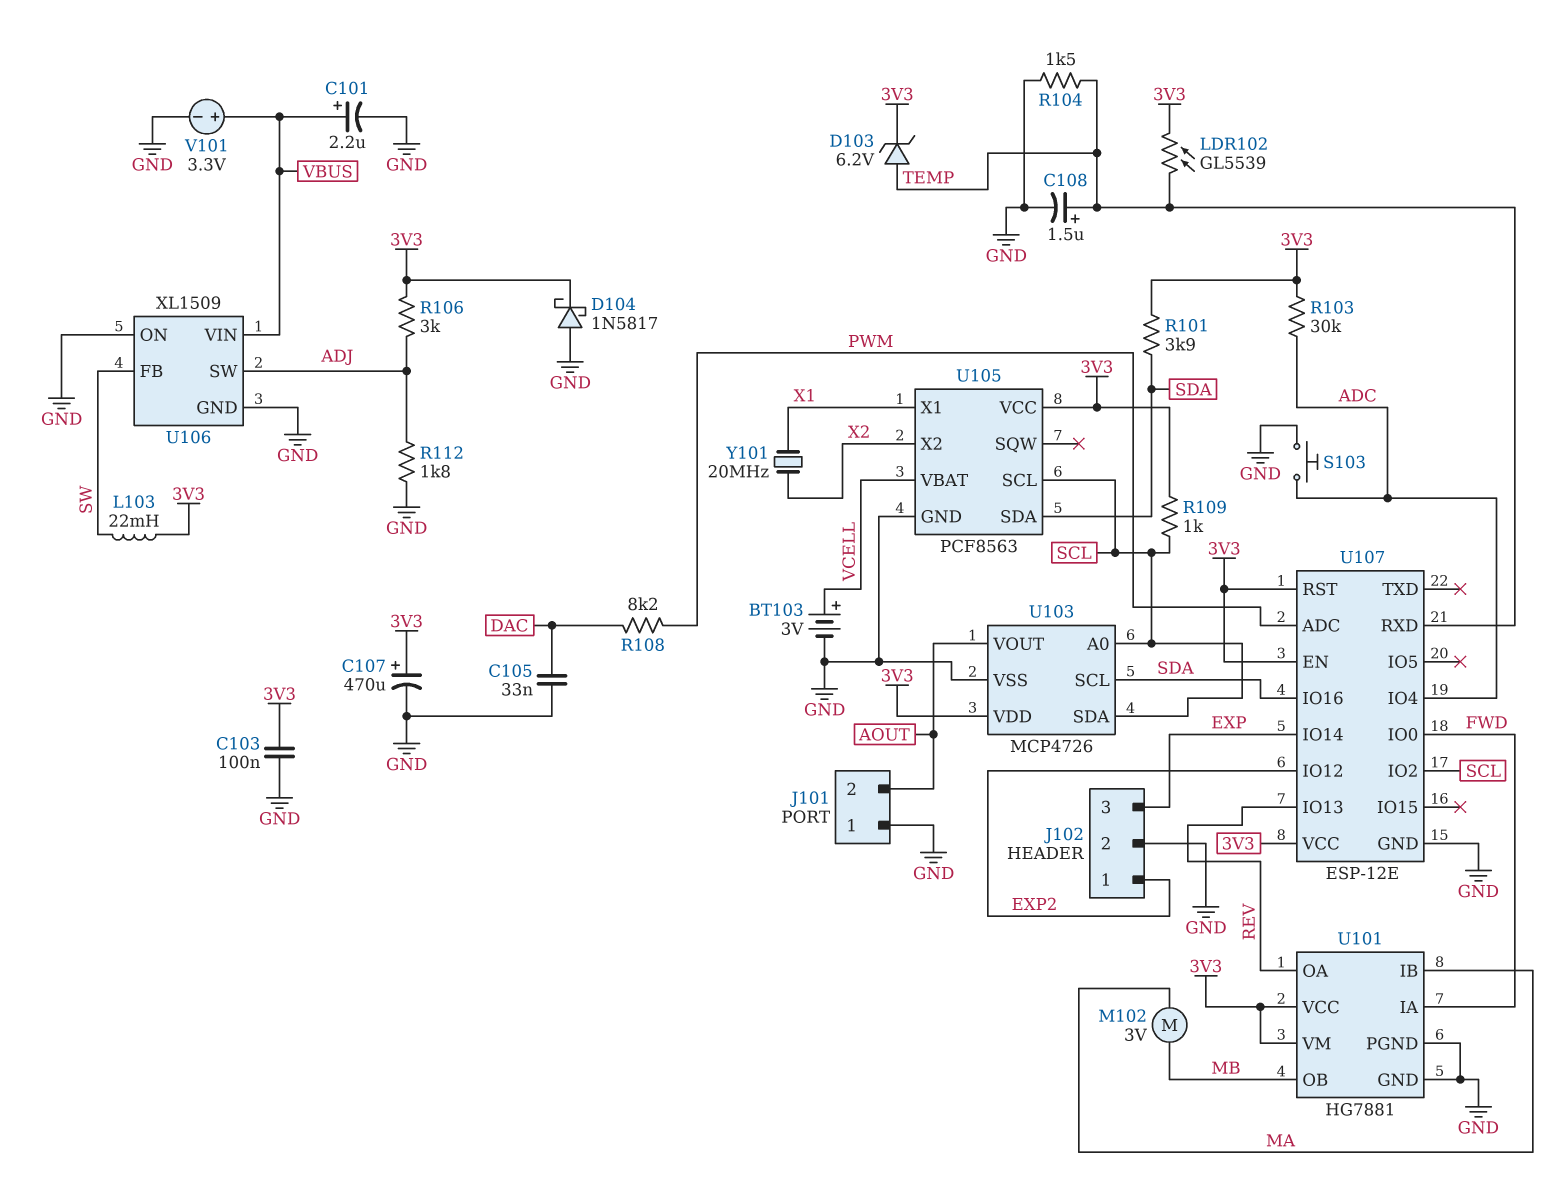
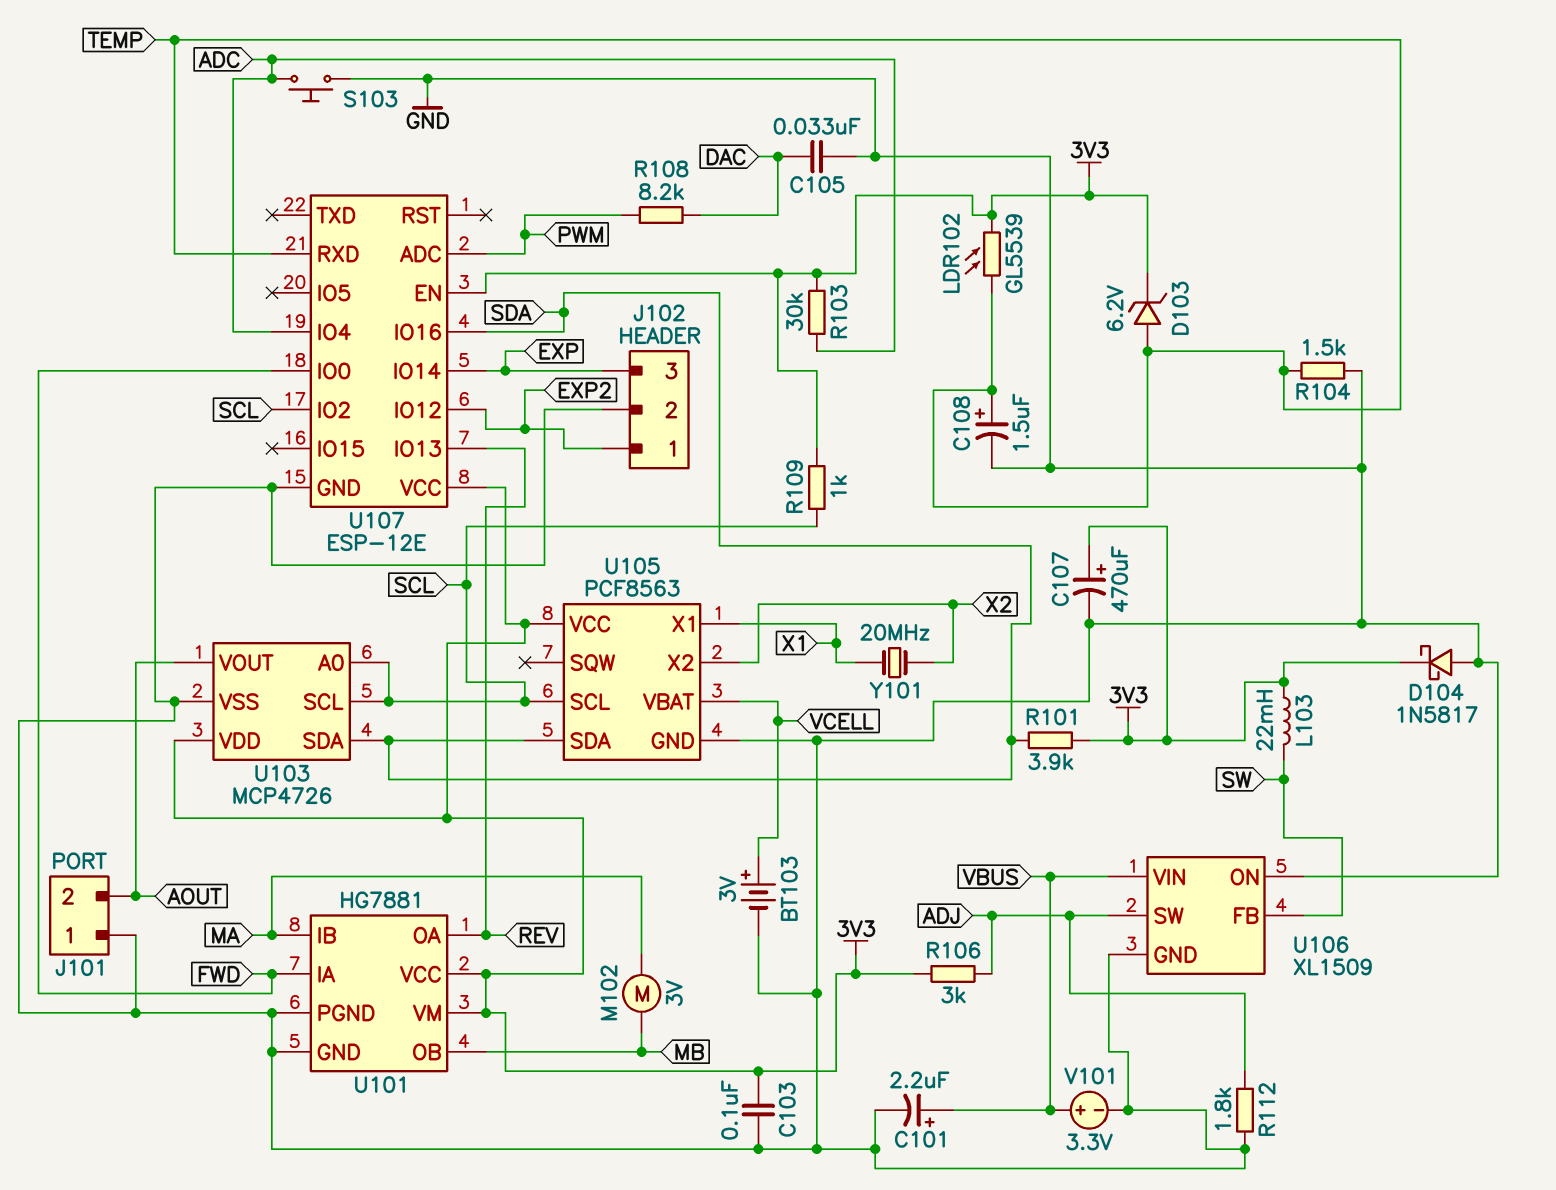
U103 pin SCL: SDA -> SCL
U103 pin SDA: SCL -> SDA
U107 pin RST: 3V3 -> none

